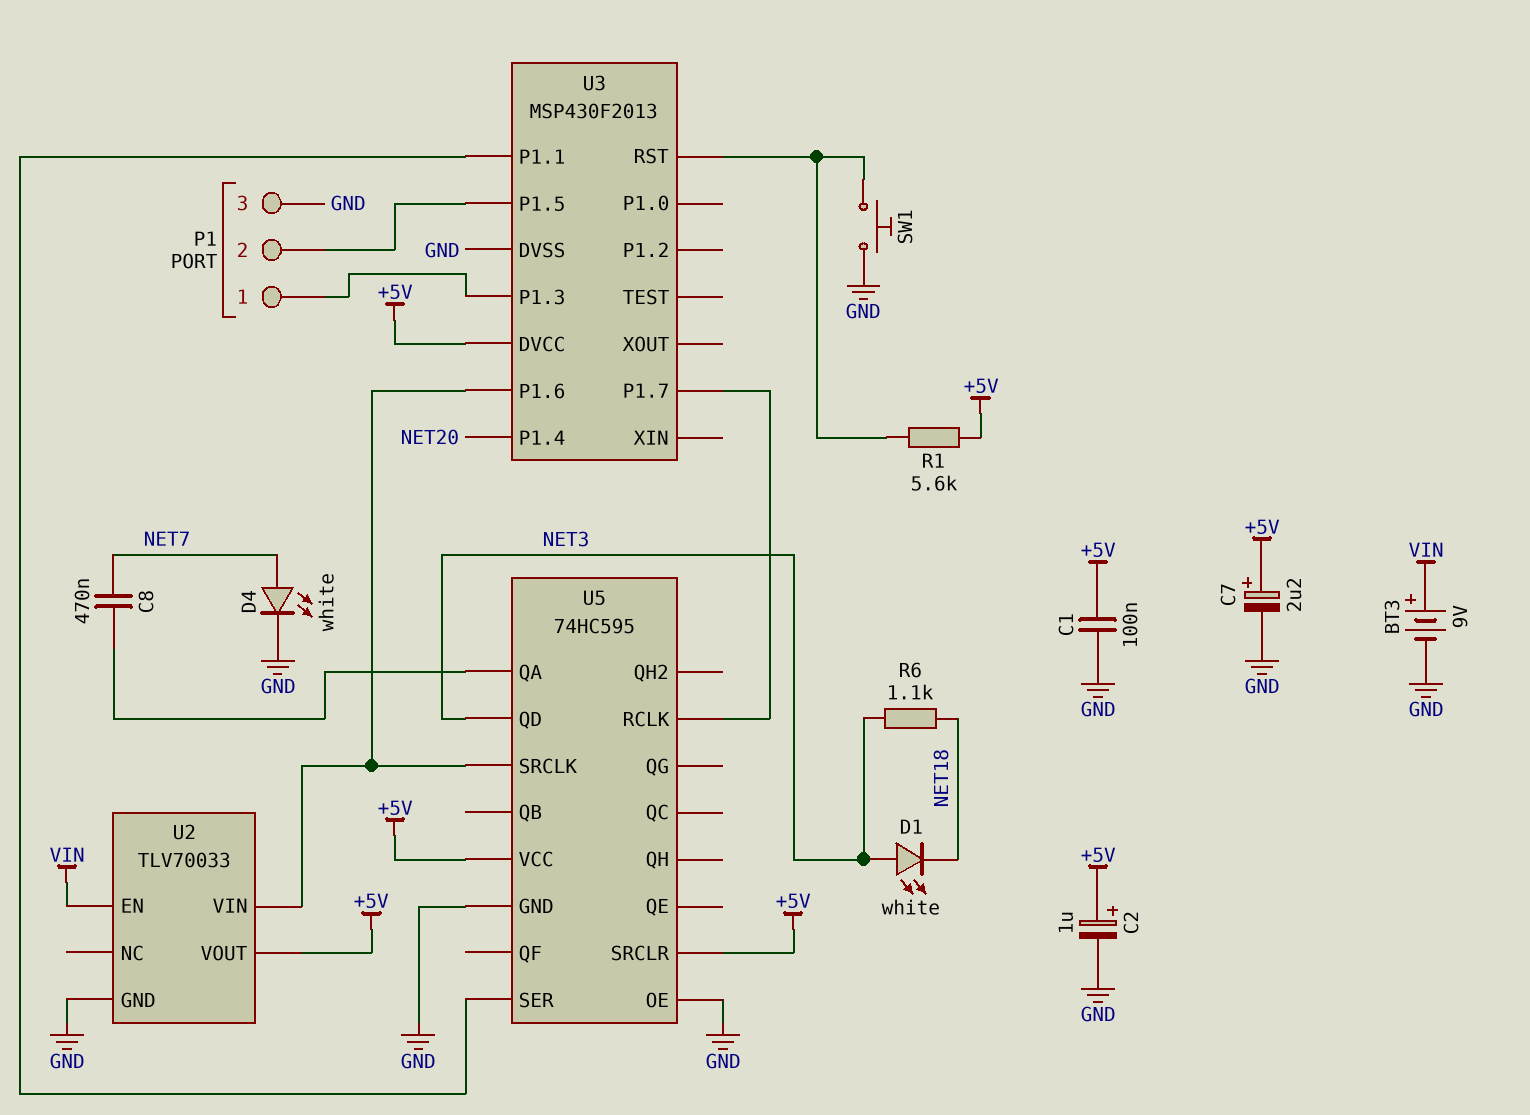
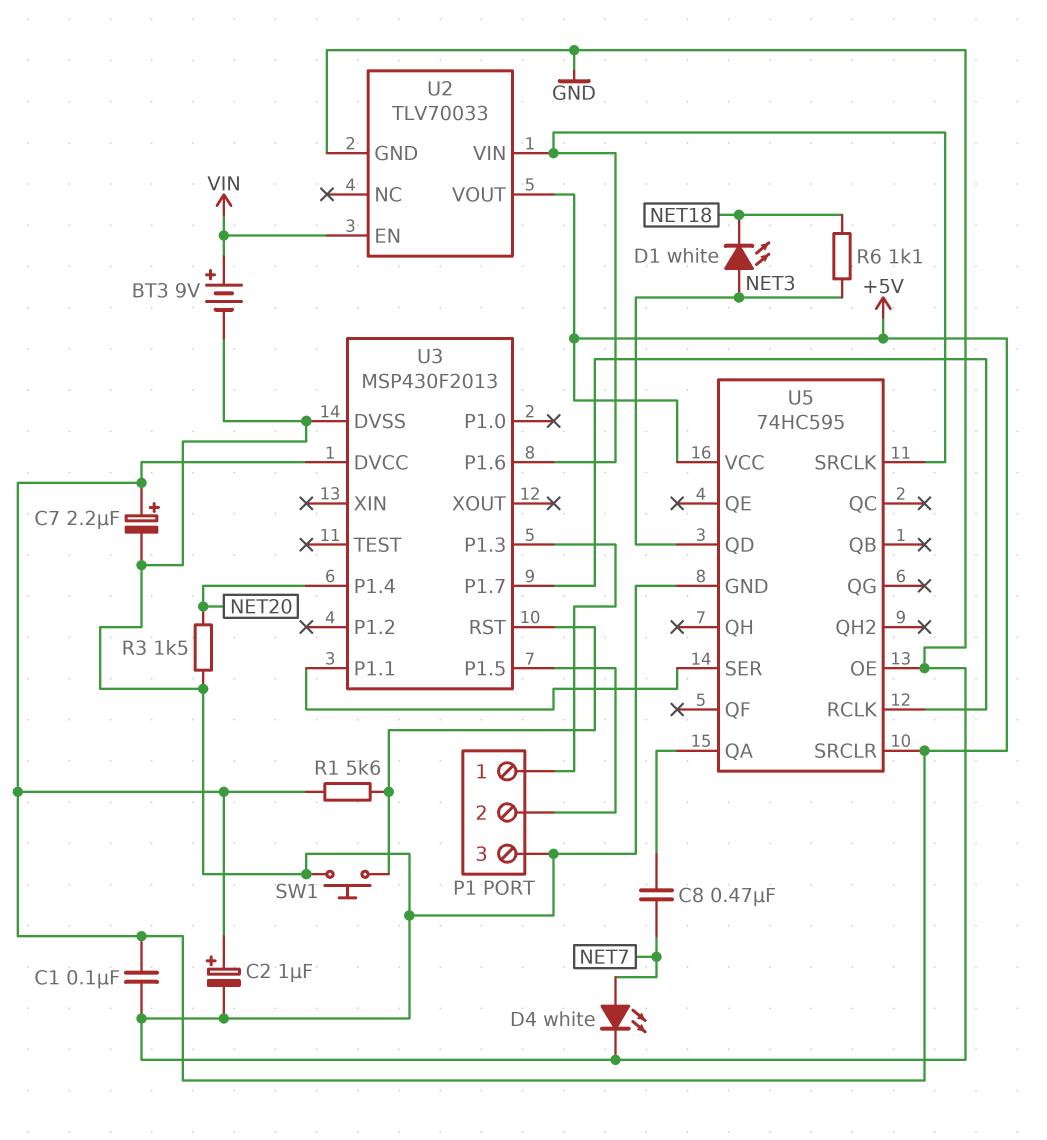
R3: none -> 1.5k (GND, NET20)

